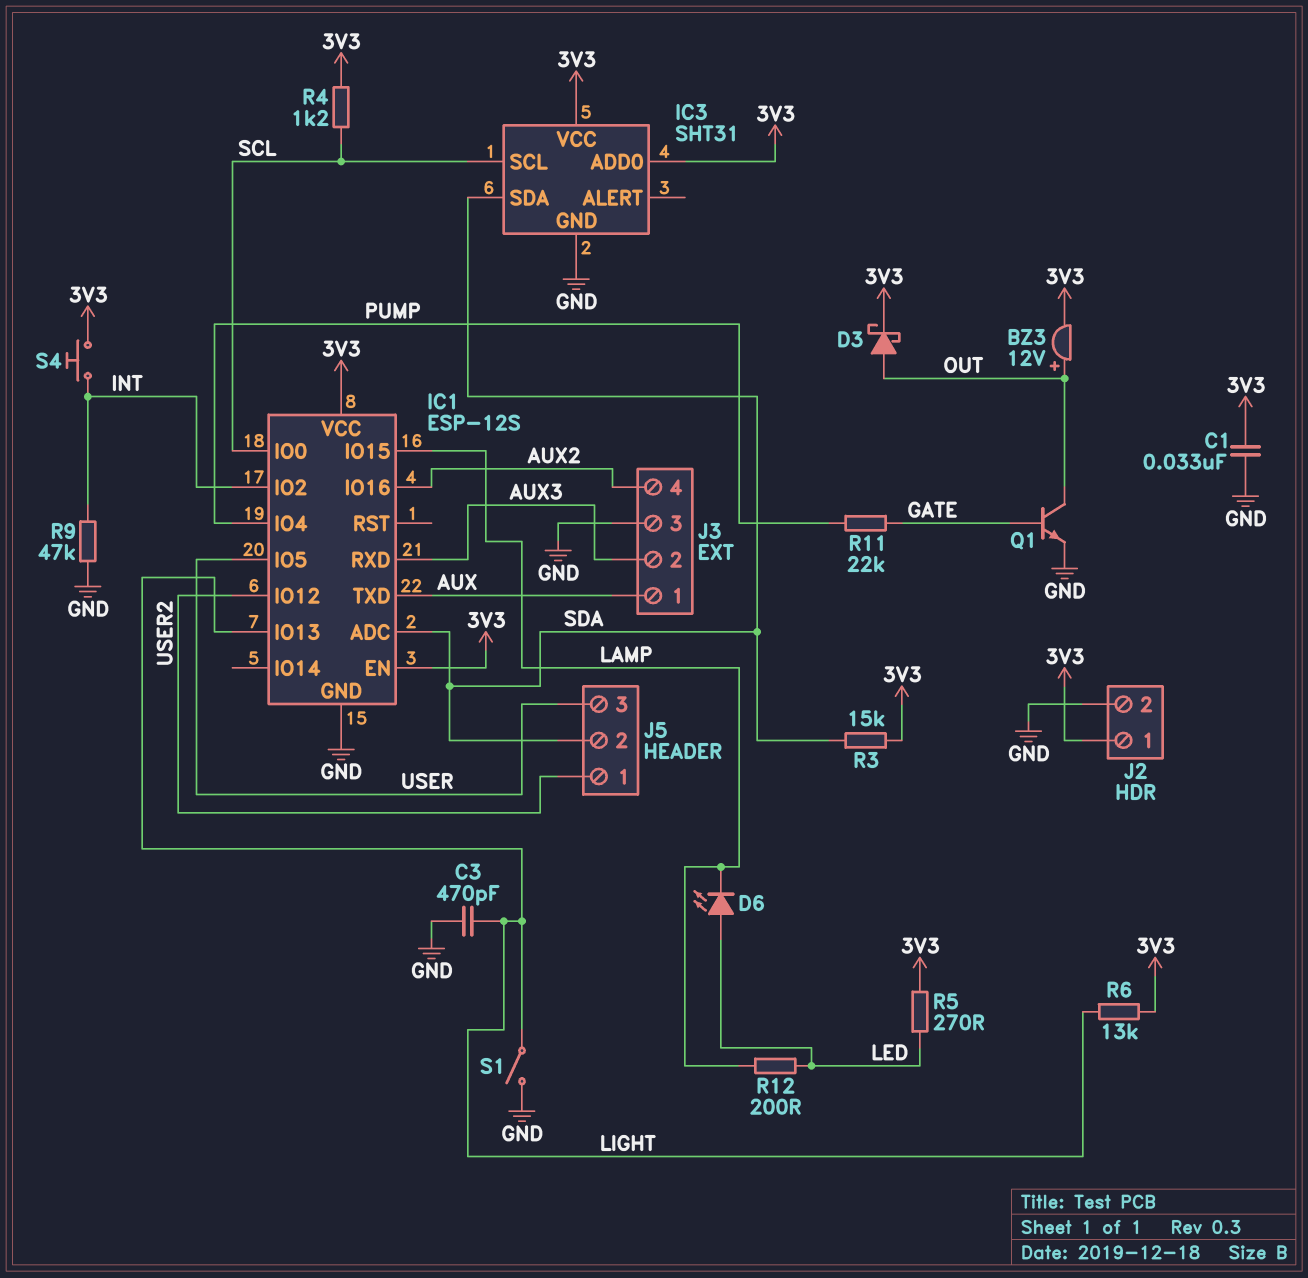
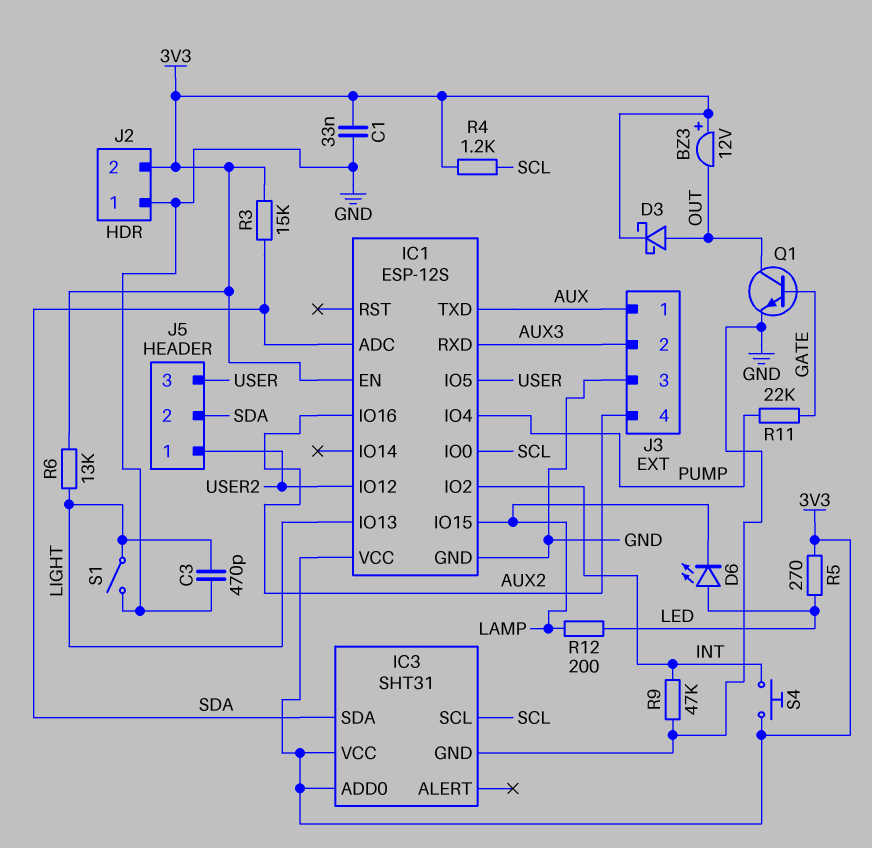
BZ3: buzzer 12V (plus OUT, minus 3V3) -> buzzer 12V (plus 3V3, minus OUT)
J2 pin 1: 3V3 -> GND
J2 pin 2: GND -> 3V3

